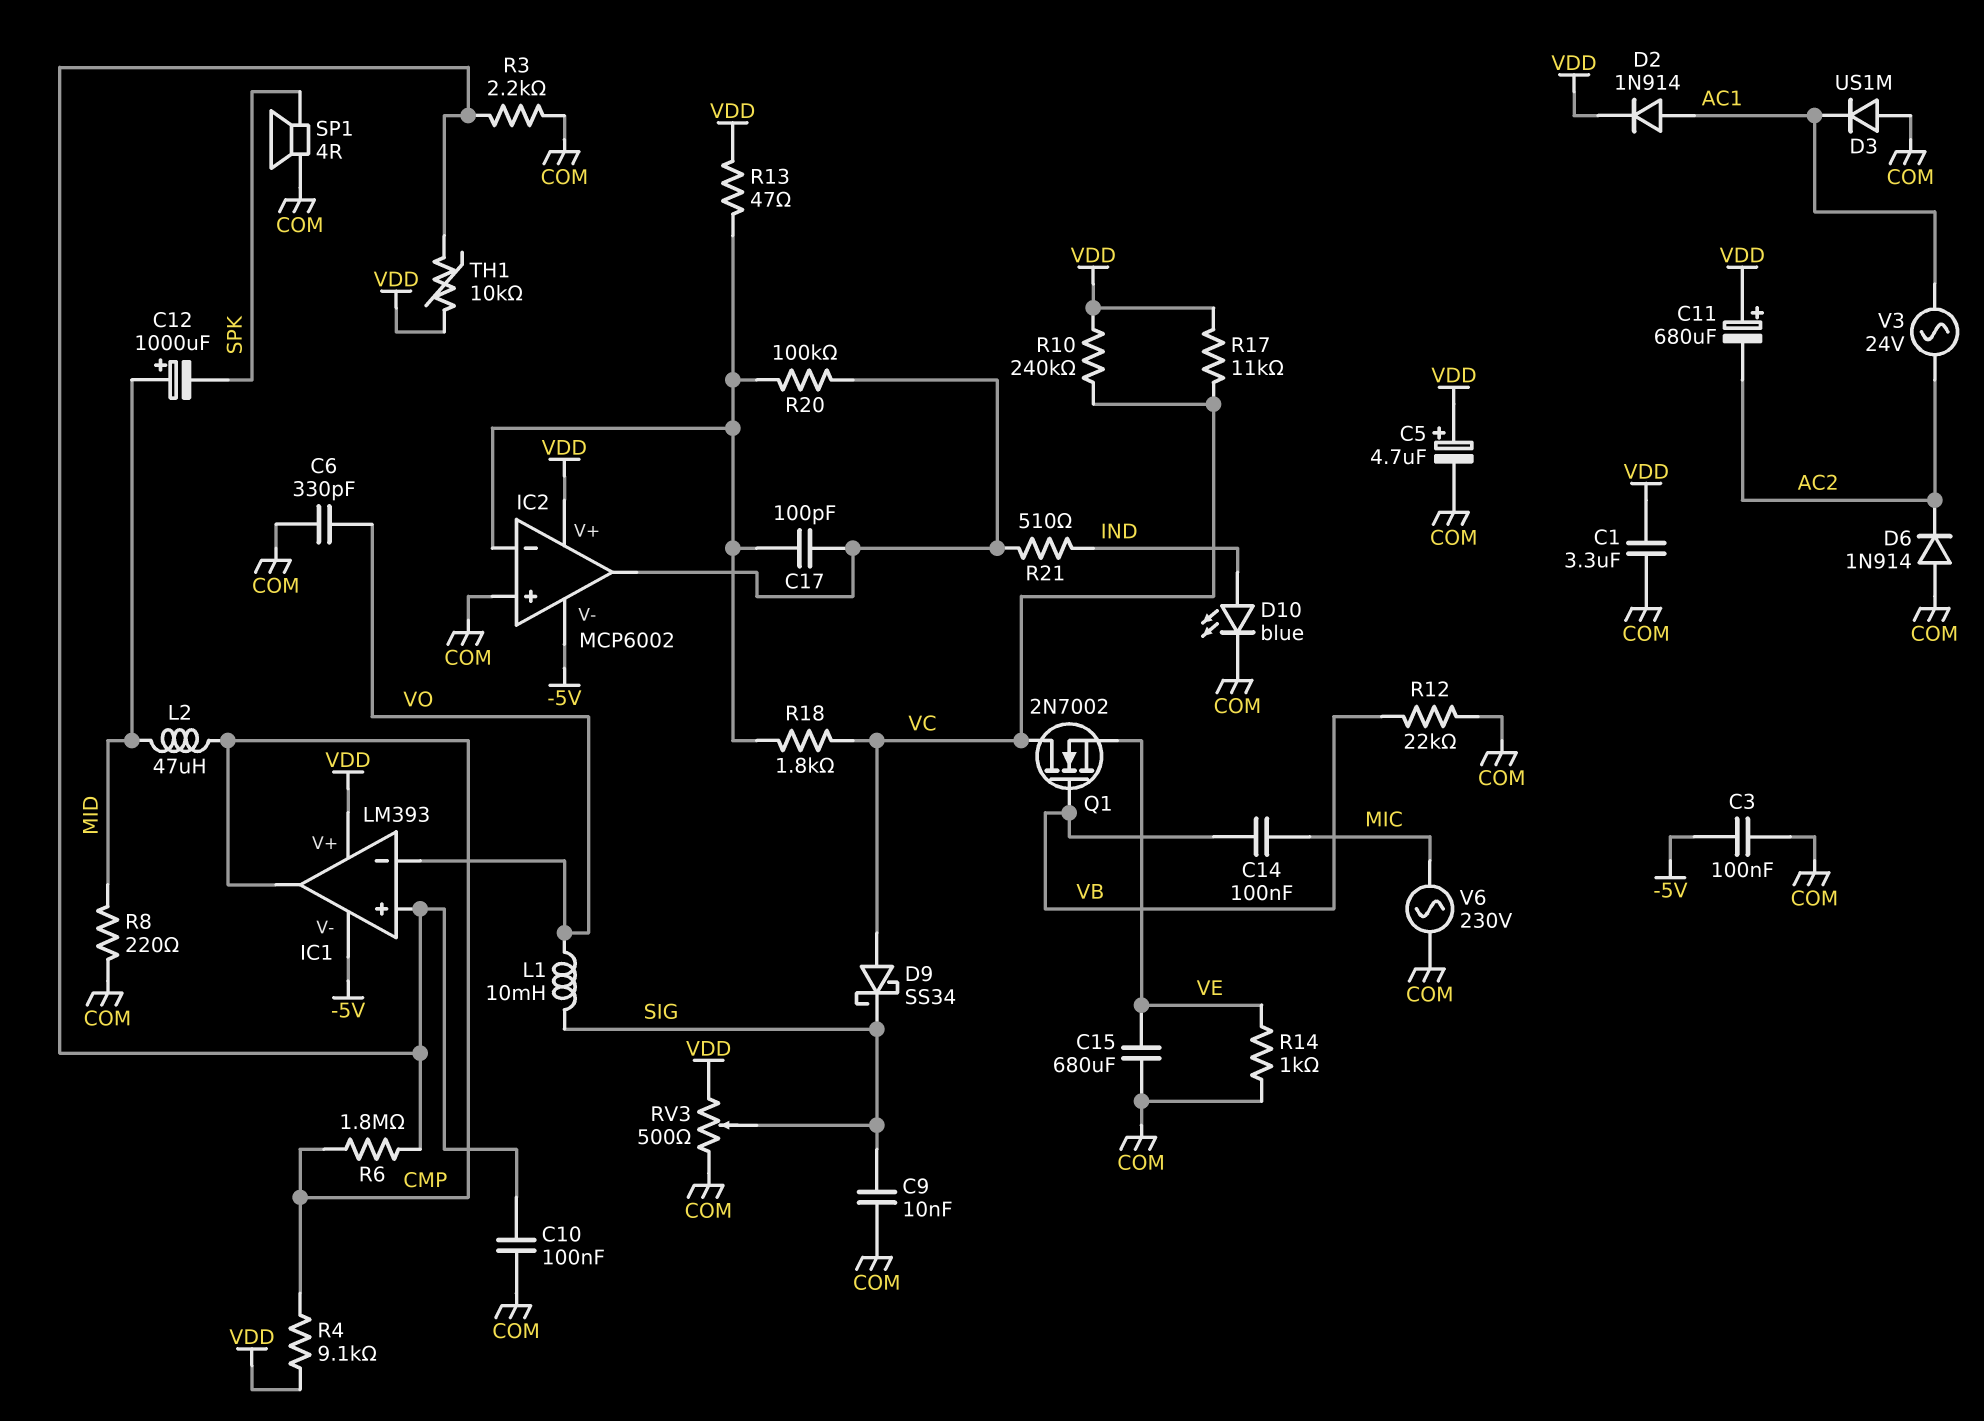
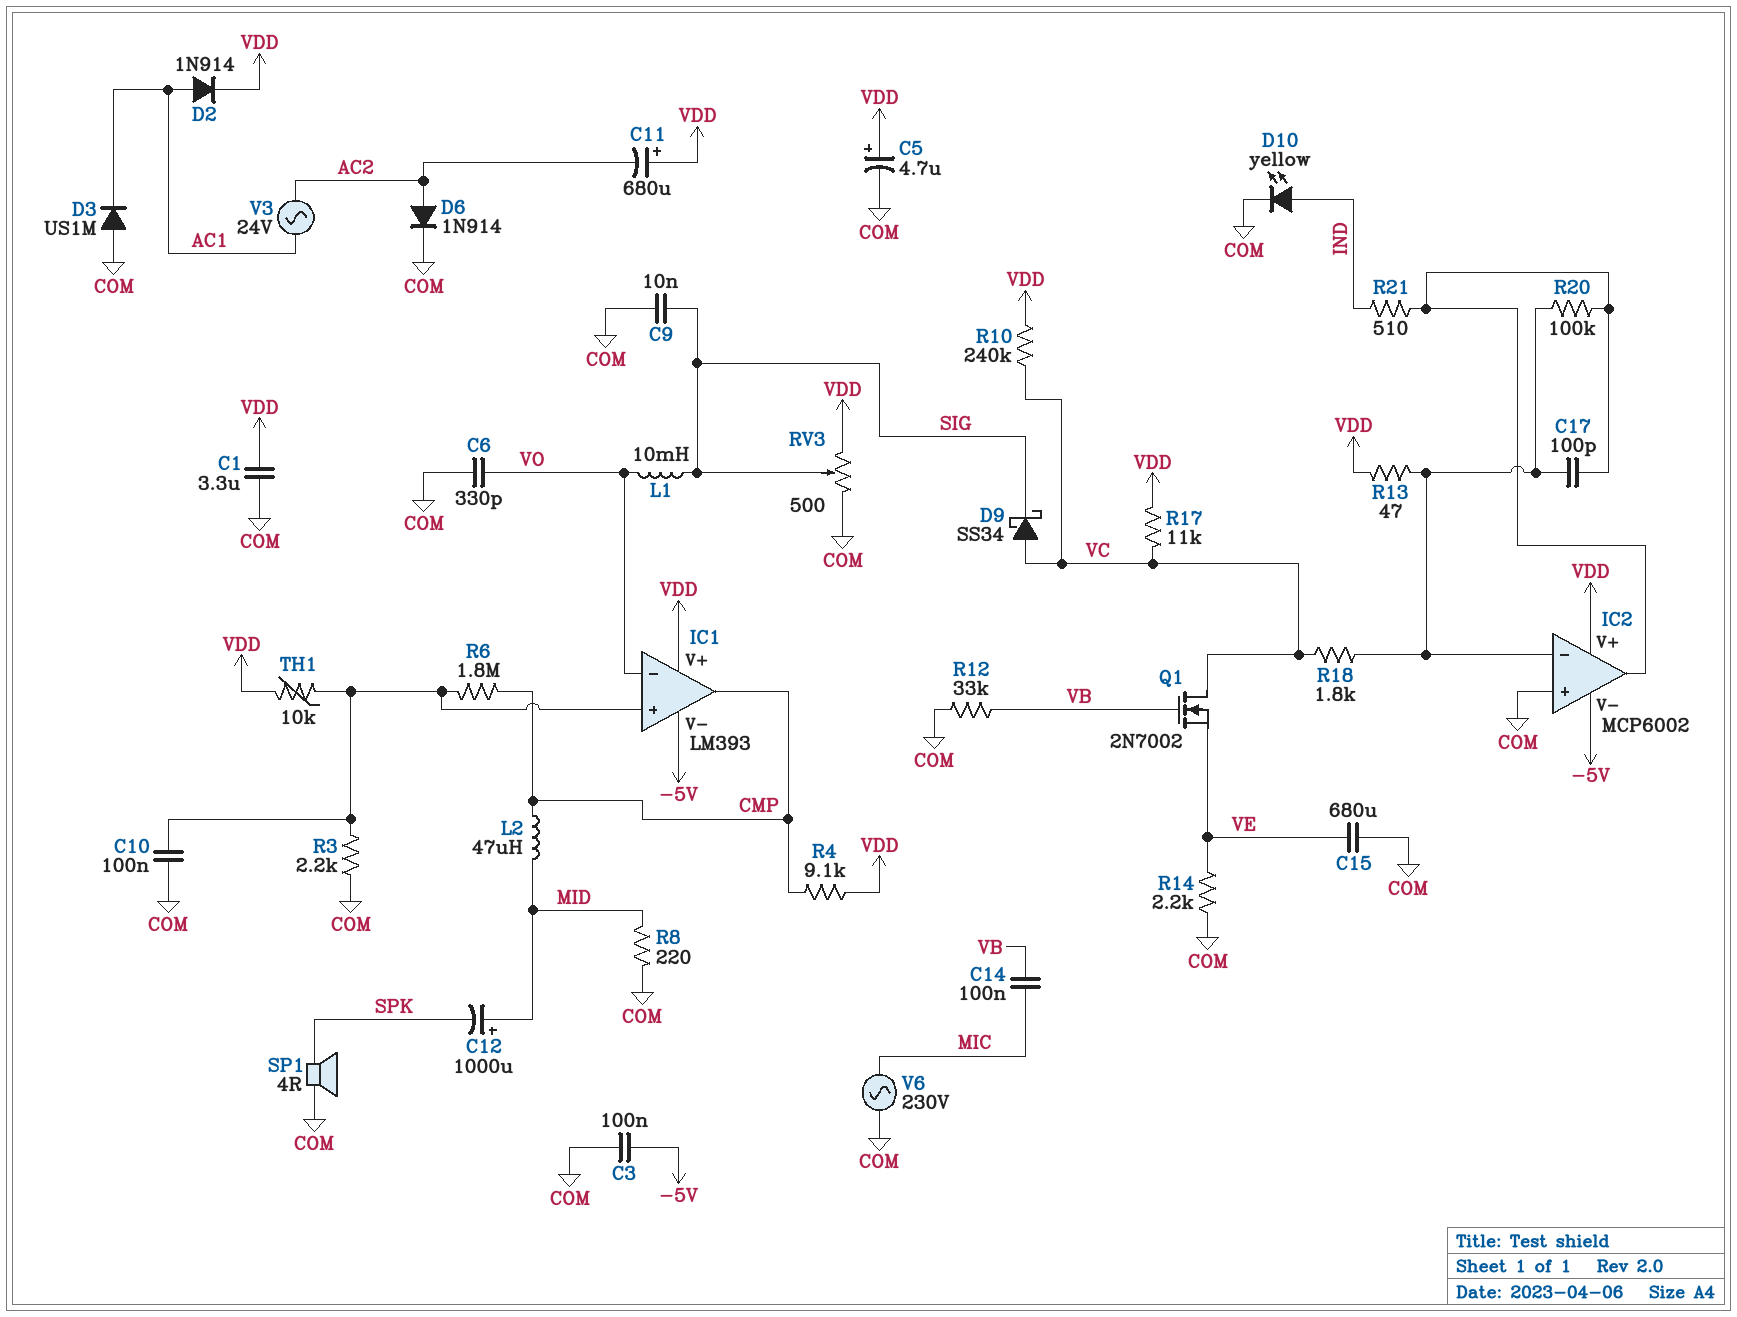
D6: diode 1N914 (A COM, K AC2) -> diode 1N914 (A AC2, K COM)
D10: LED blue (A IND, K COM) -> LED yellow (A IND, K COM)
R12: 22k (COM, VB) -> 33k (COM, VB)
R14: 1k (COM, VE) -> 2.2k (COM, VE)

